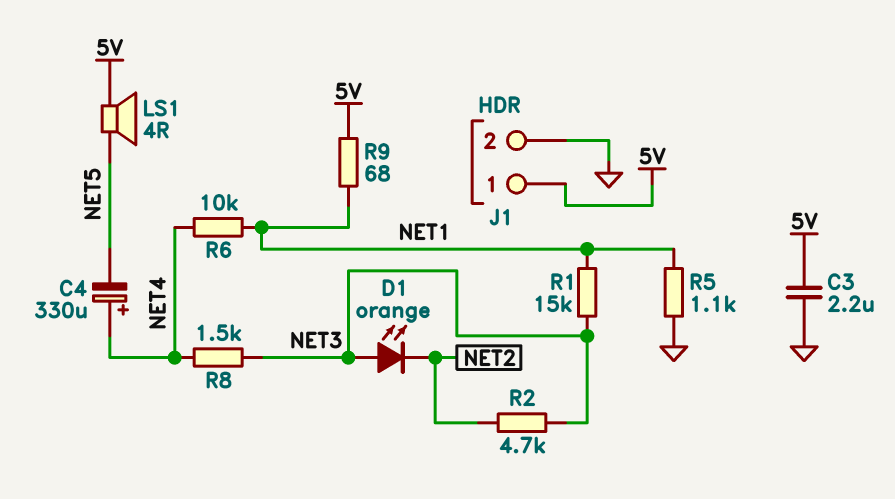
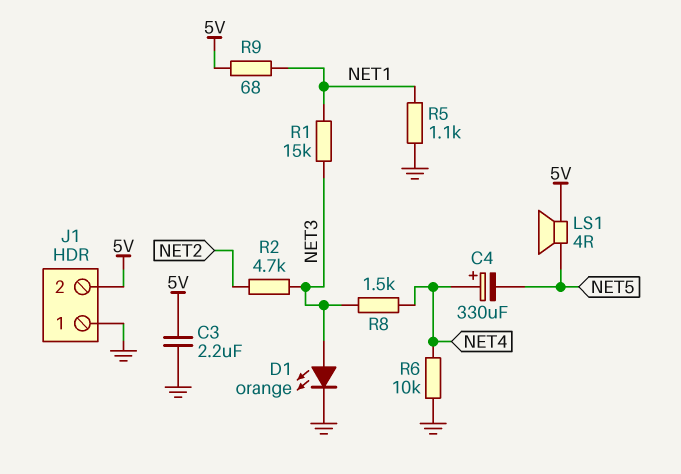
D1: LED orange (A NET3, K NET2) -> LED orange (A NET3, K GND)
J1 pin 1: 5V -> GND
J1 pin 2: GND -> 5V
R6: 10k (NET1, NET4) -> 10k (GND, NET4)

